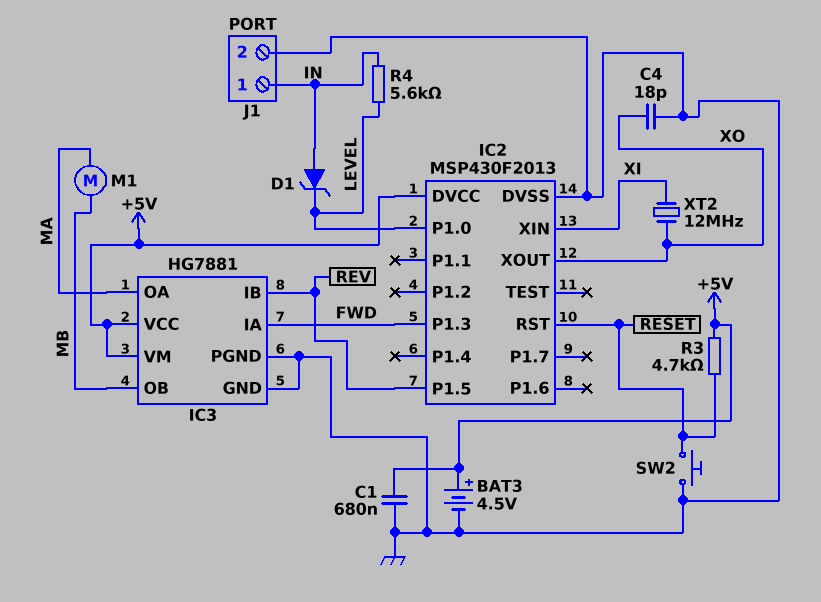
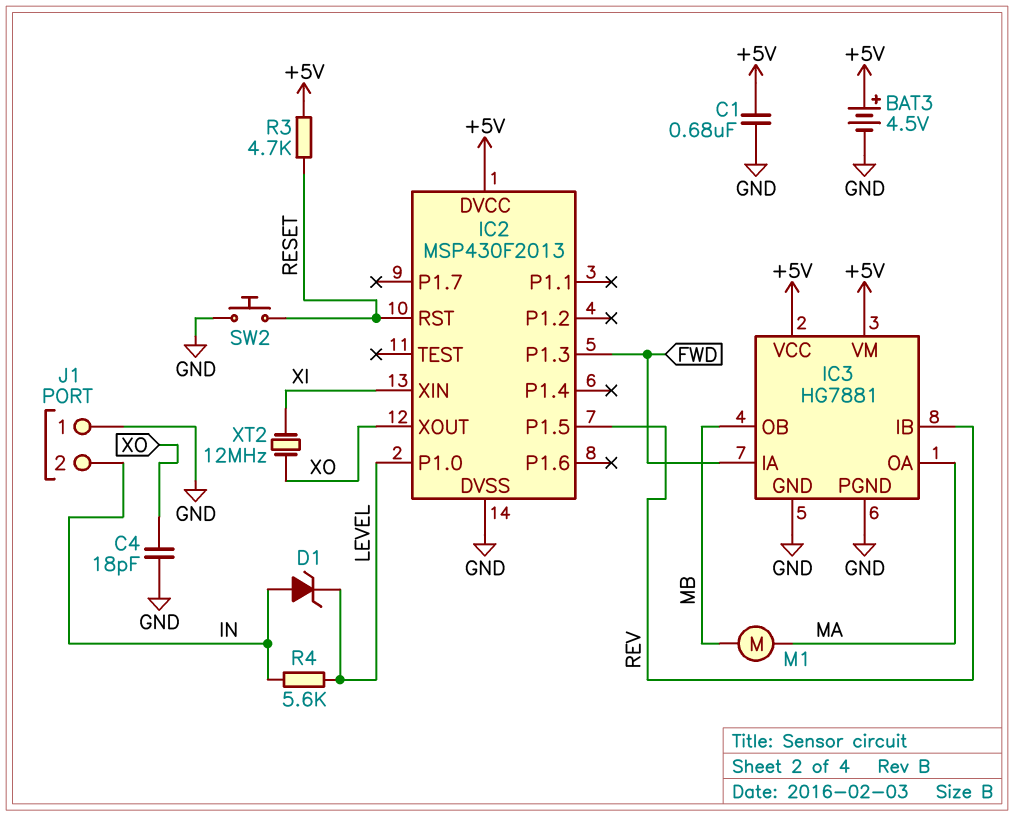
J1 pin 1: IN -> GND
J1 pin 2: GND -> IN

